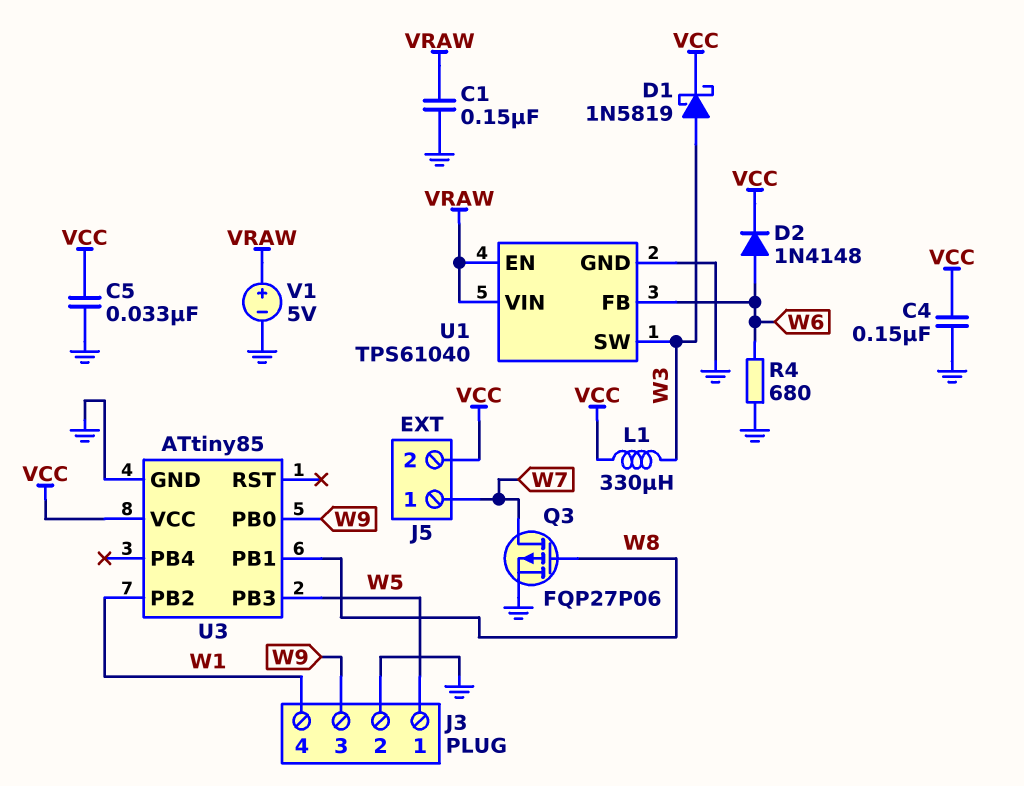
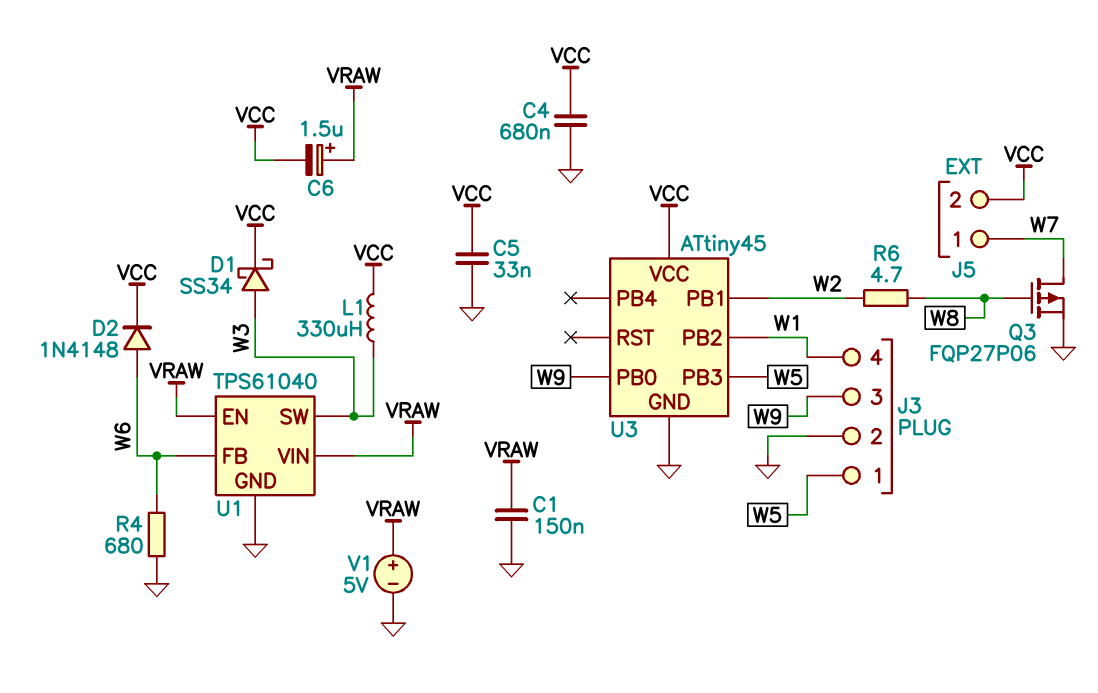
C4: 150nF (GND, VCC) -> 680nF (GND, VCC)
C6: none -> 1.5uF (plus VRAW, minus VCC)
D1: schottky 1N5819 (A W3, K VCC) -> schottky SS34 (A W3, K VCC)
R6: none -> 4.7 (W2, W8)
U3: ATtiny85 -> ATtiny45
U3 pin PB1: W8 -> W2

